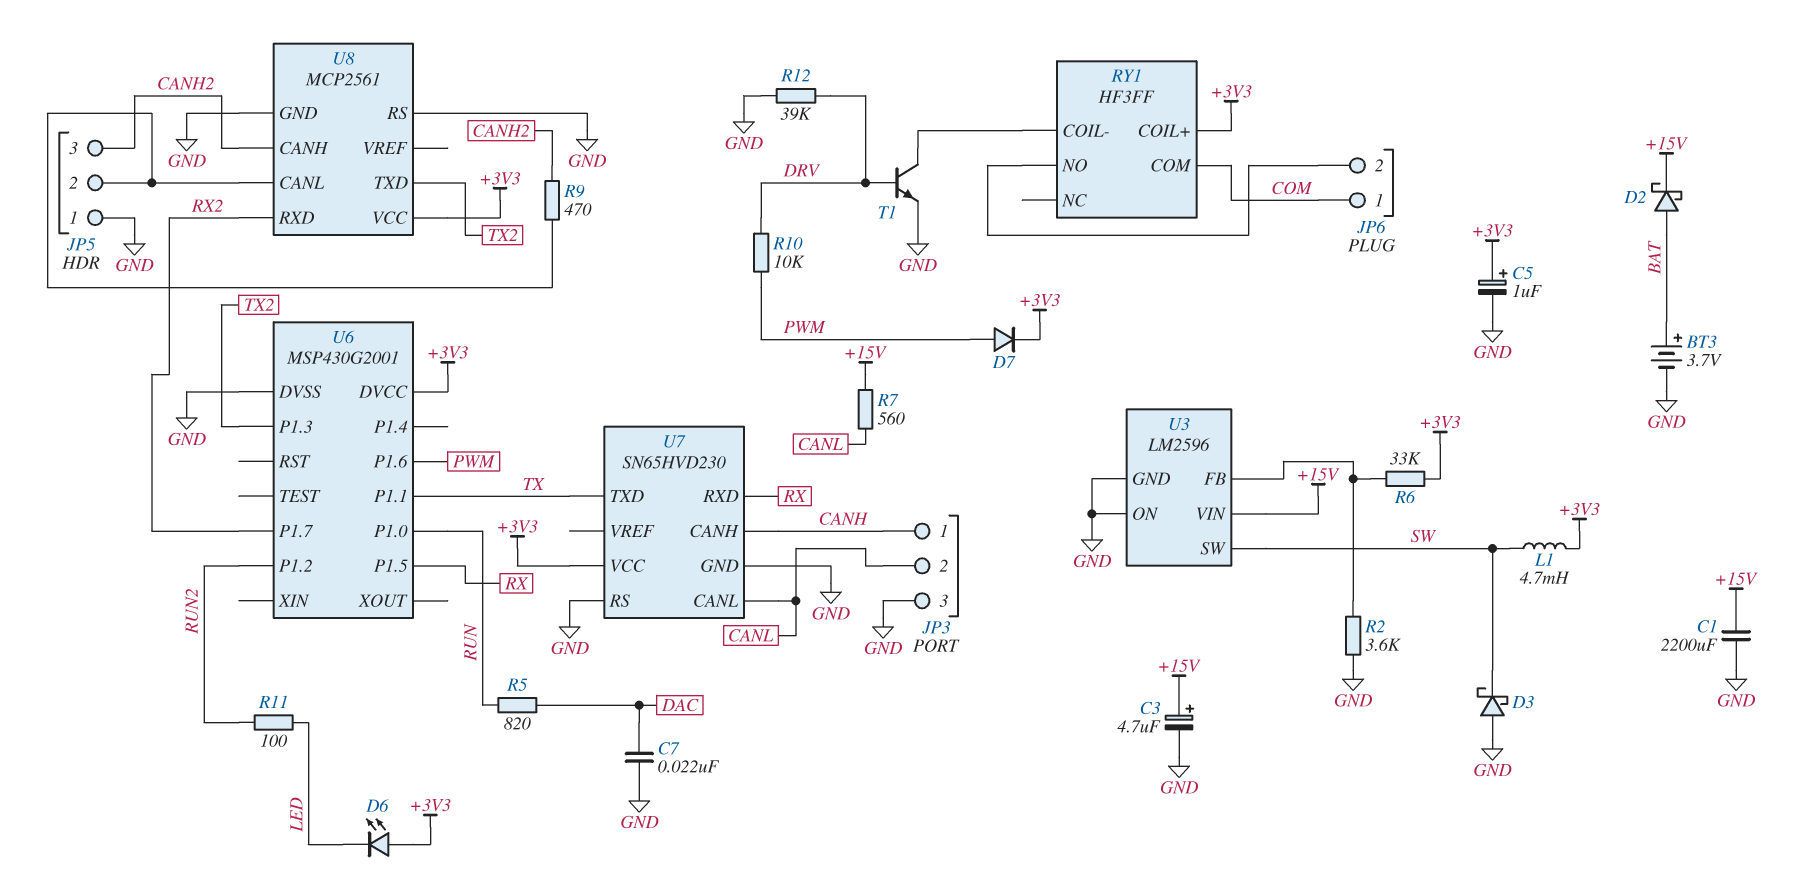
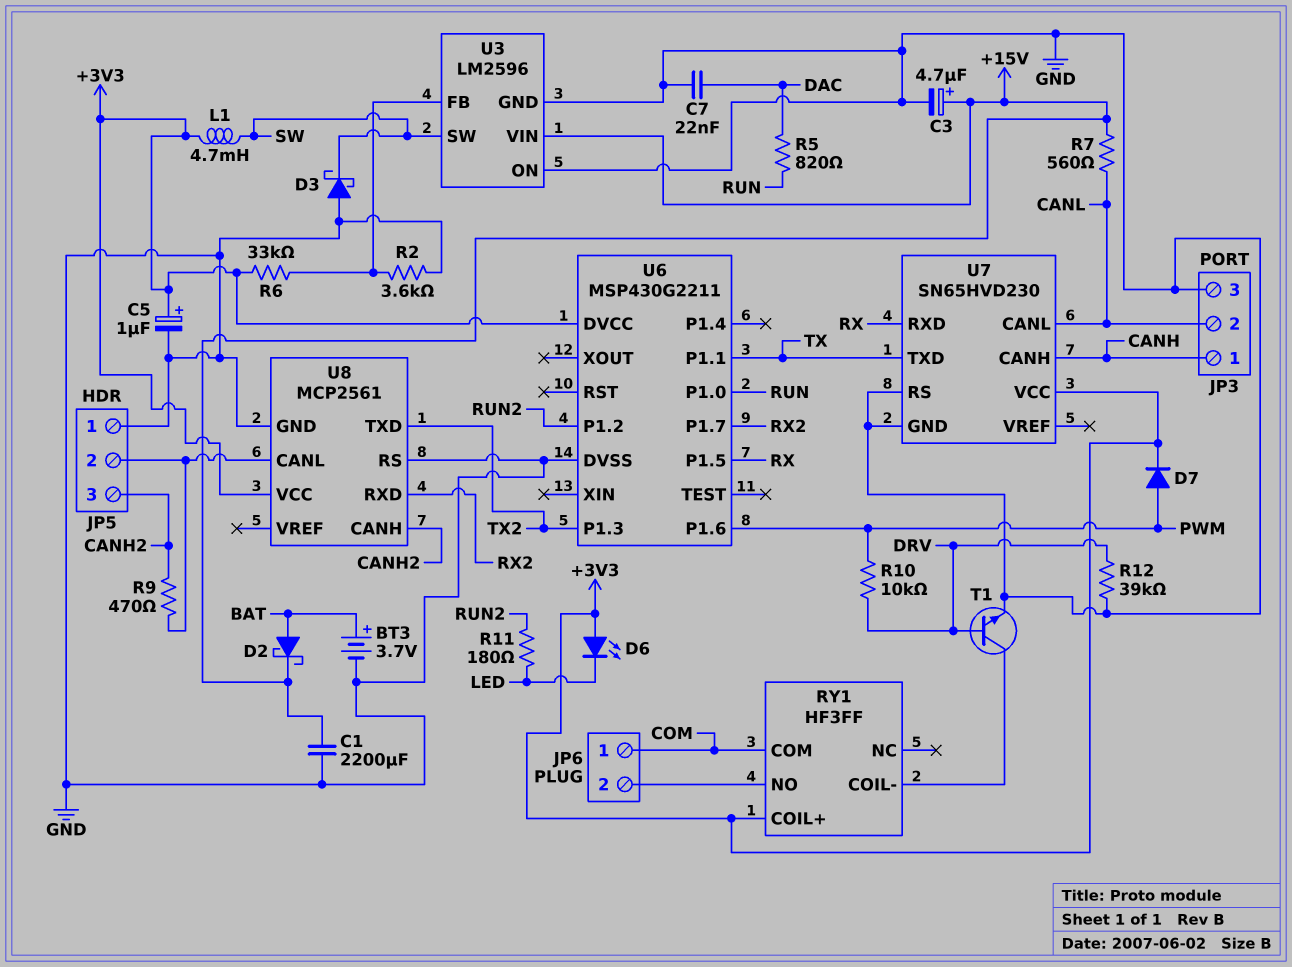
R11: 100 (LED, RUN2) -> 180 (LED, RUN2)
U6: MSP430G2001 -> MSP430G2211

